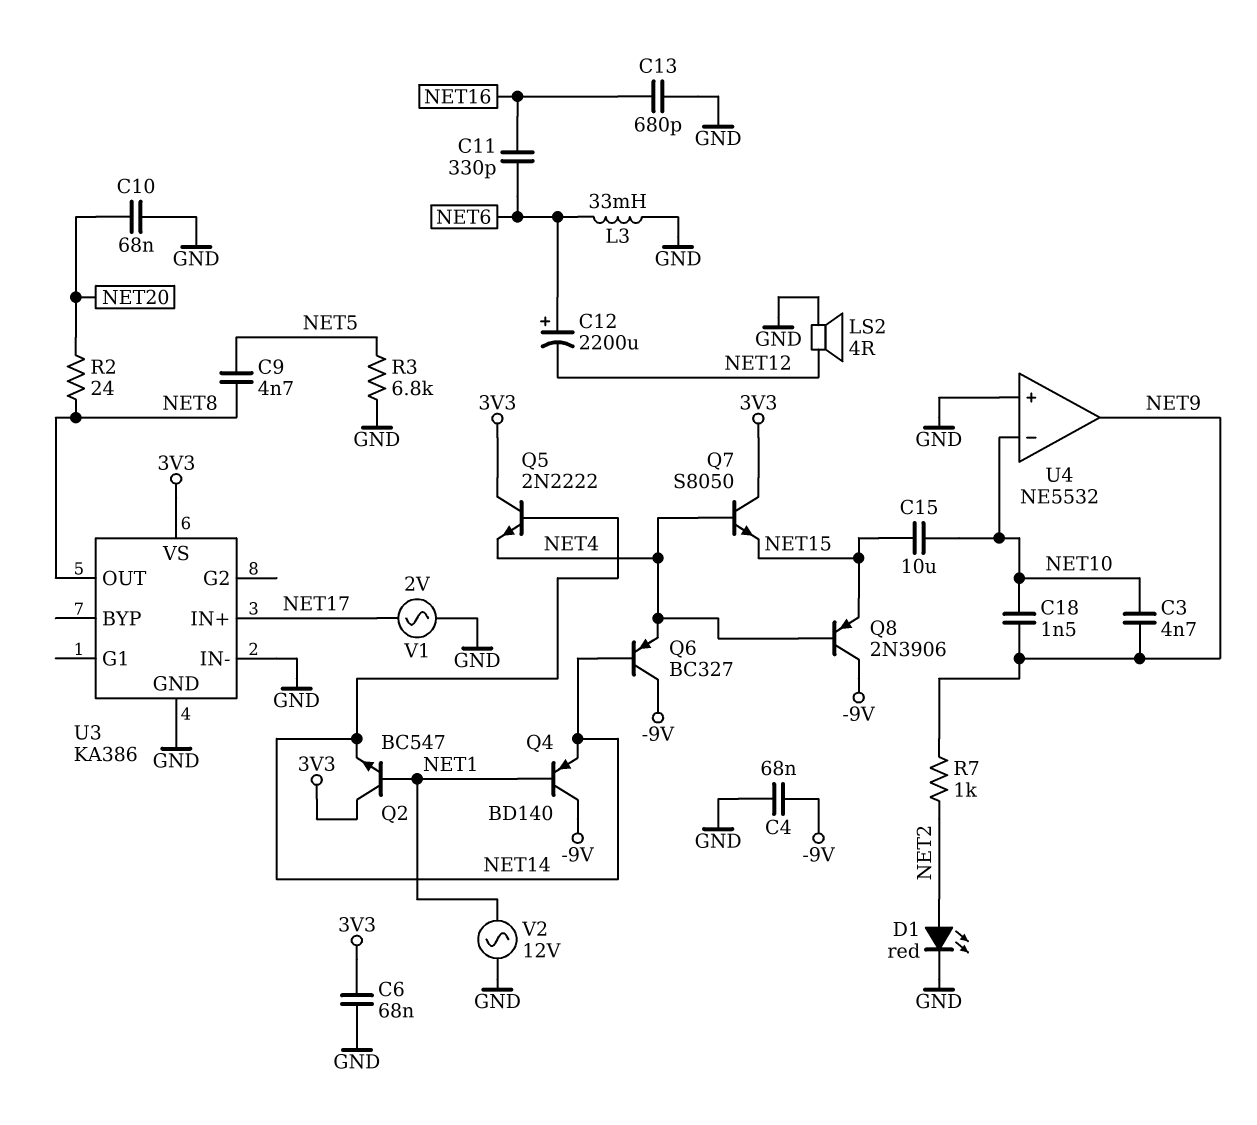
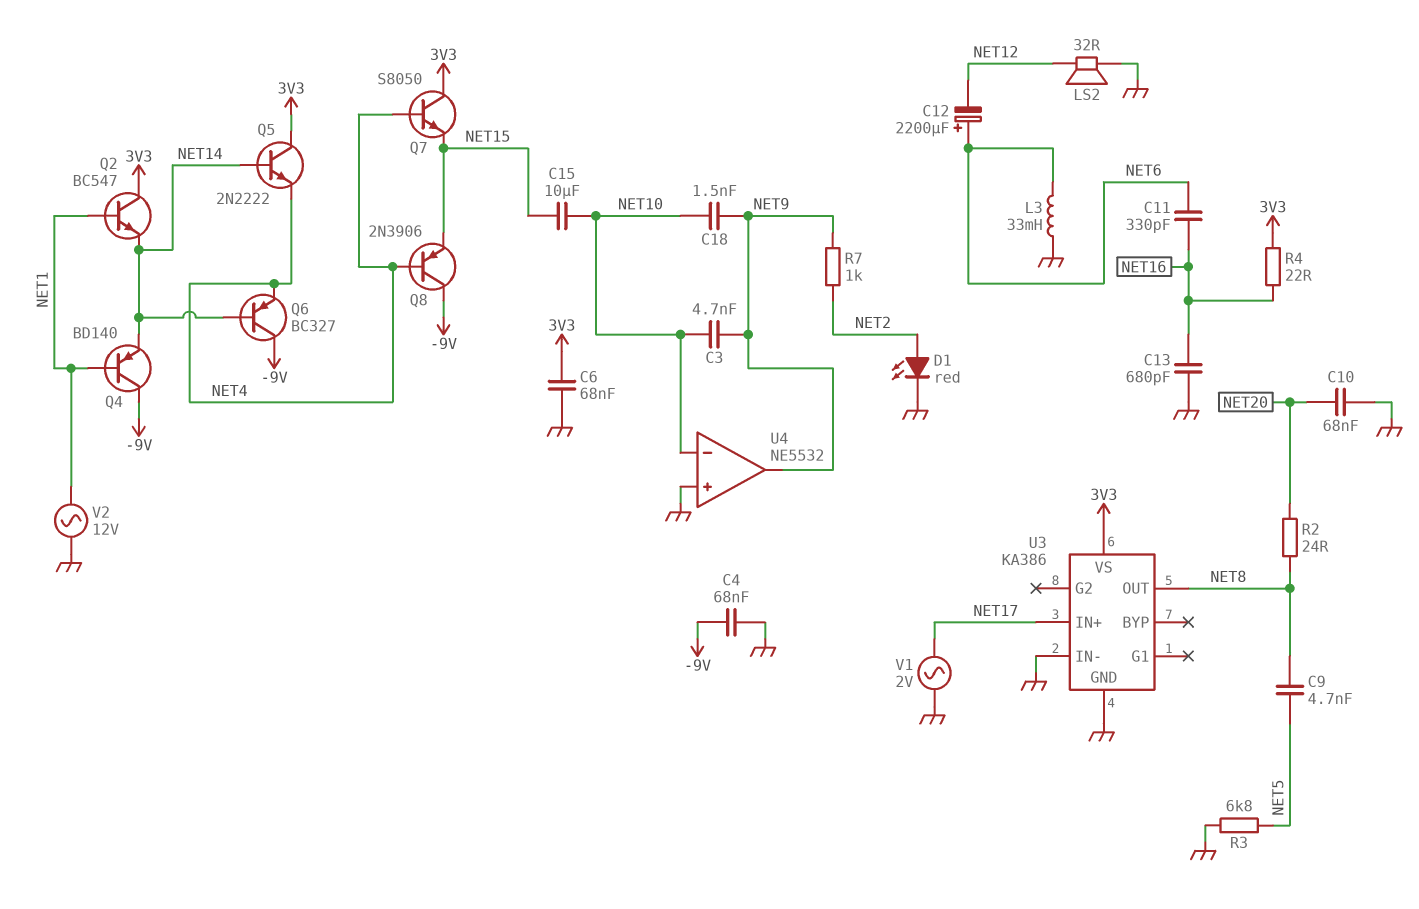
LS2: speaker 4R (GND, NET12) -> speaker 32R (GND, NET12)
R4: none -> 22 (3V3, NET16)

